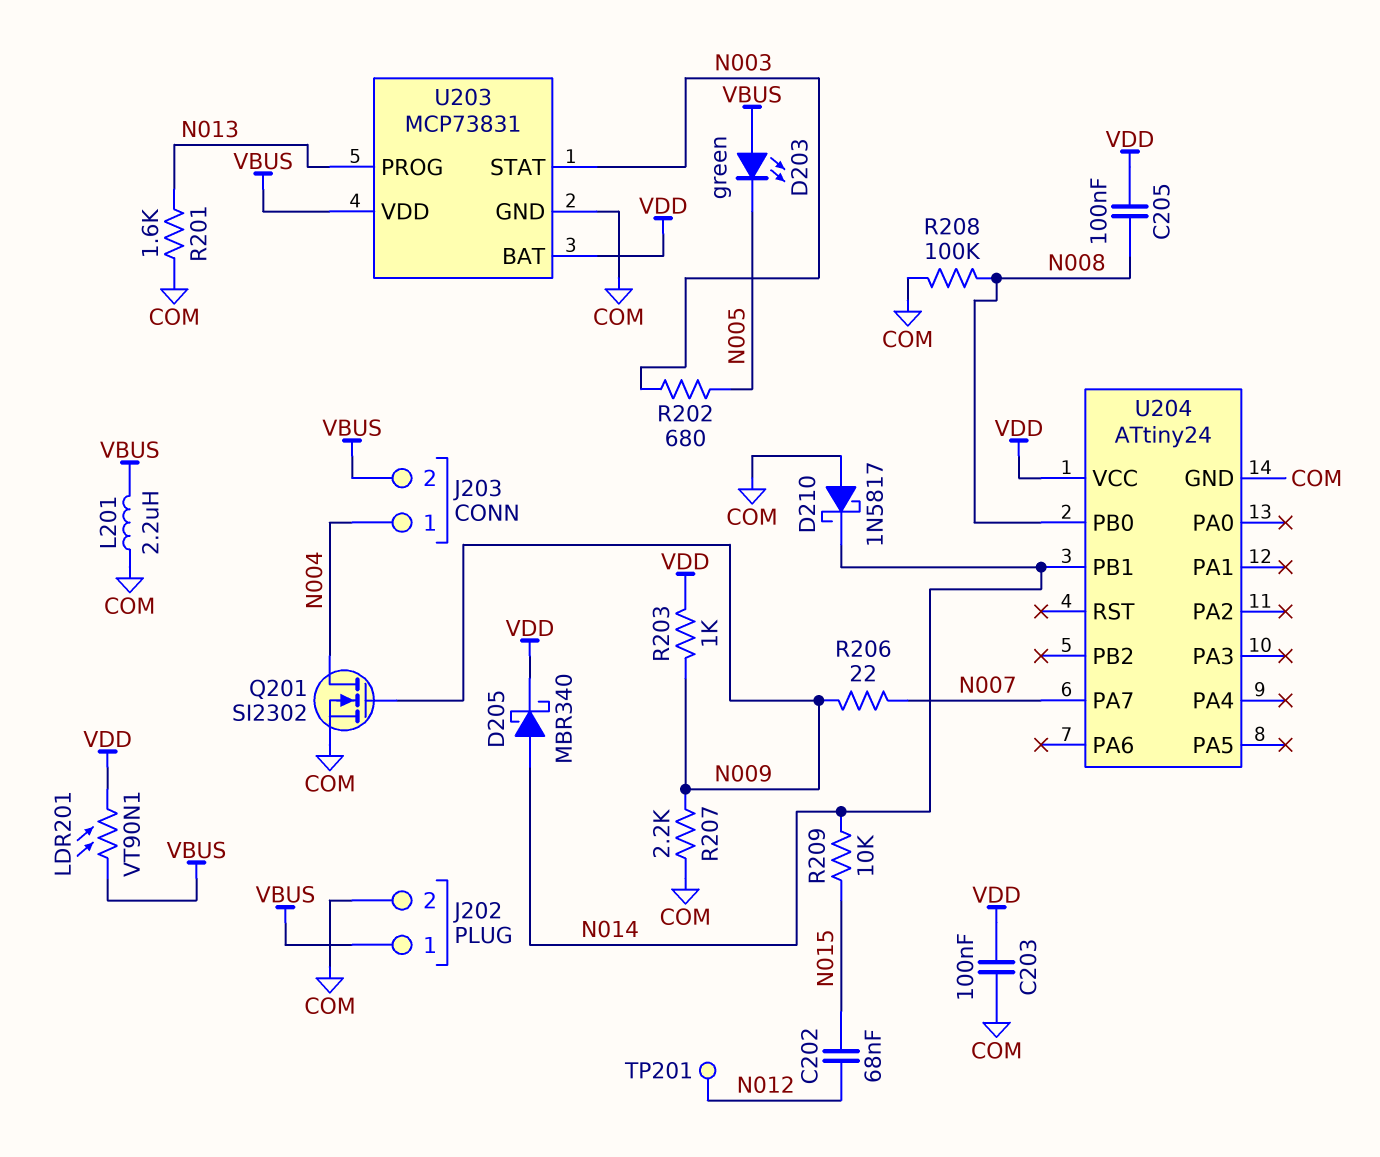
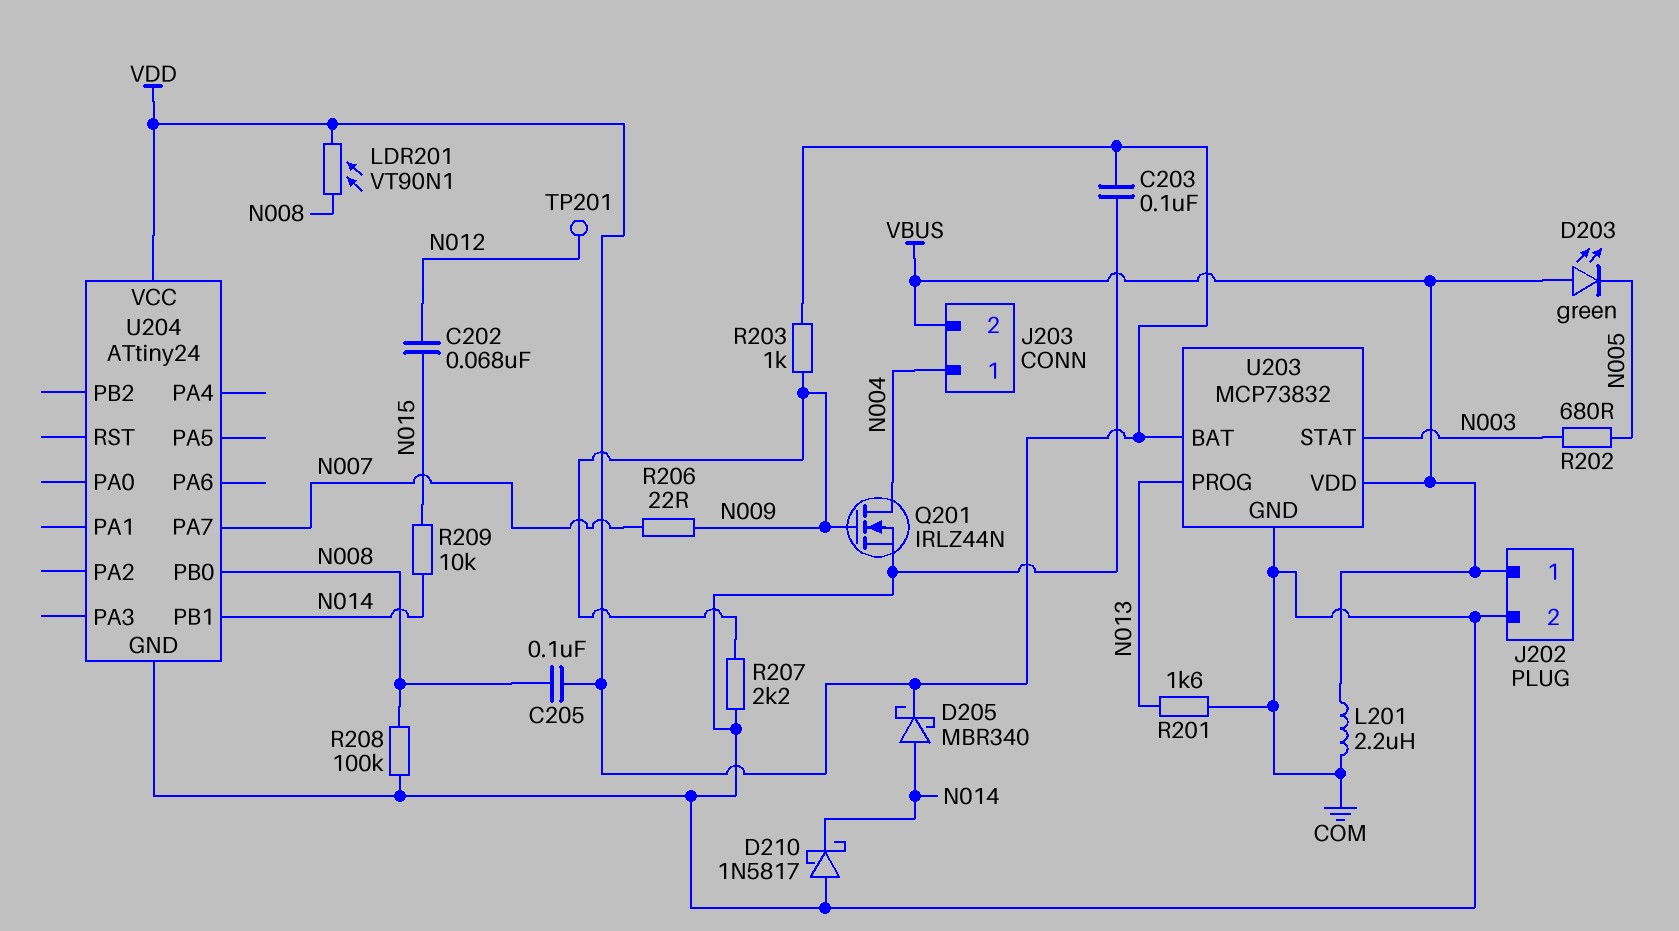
LDR201: VT90N1 (VBUS, VDD) -> VT90N1 (N008, VDD)
Q201: NMOS SI2302 (G N009, D N004, S COM) -> NMOS IRLZ44N (G N009, D N004, S COM)
U203: MCP73831 -> MCP73832

